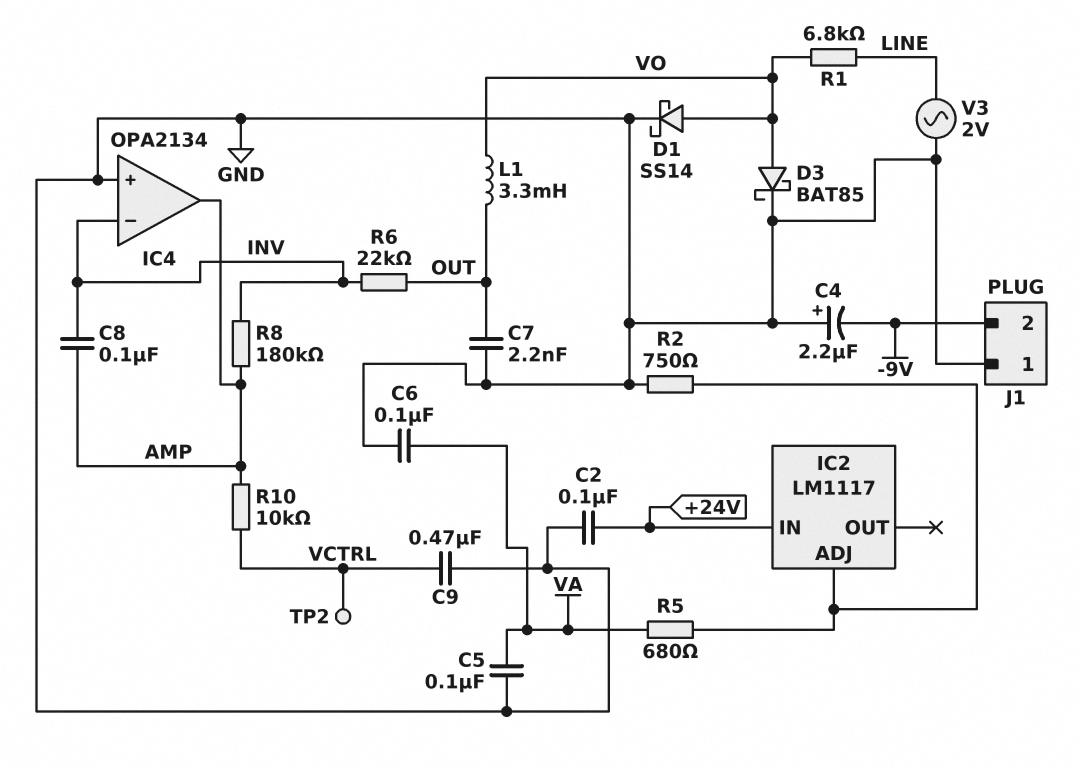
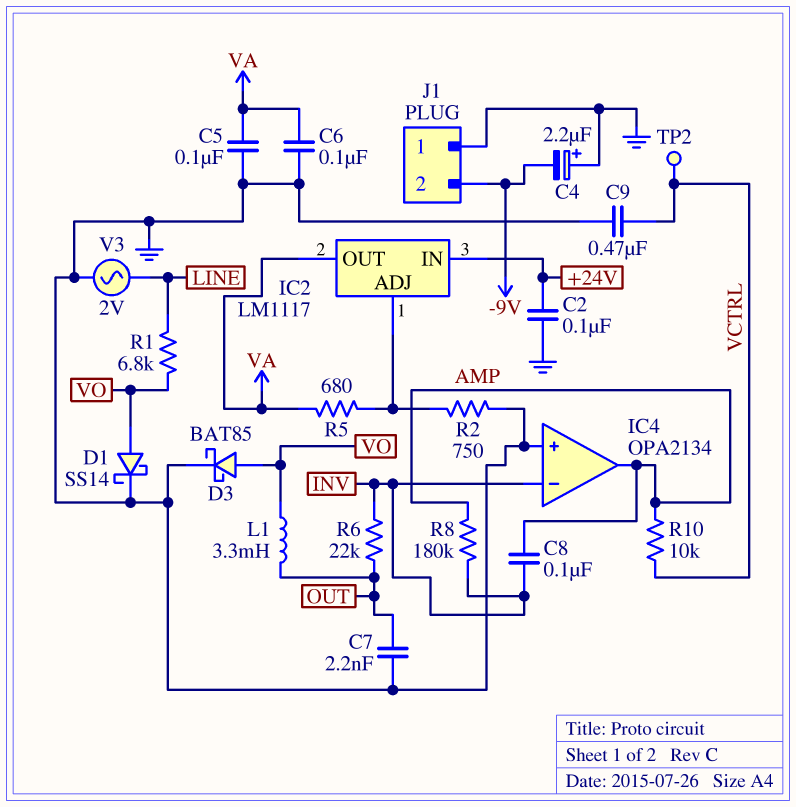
IC2 pin OUT: none -> VA

